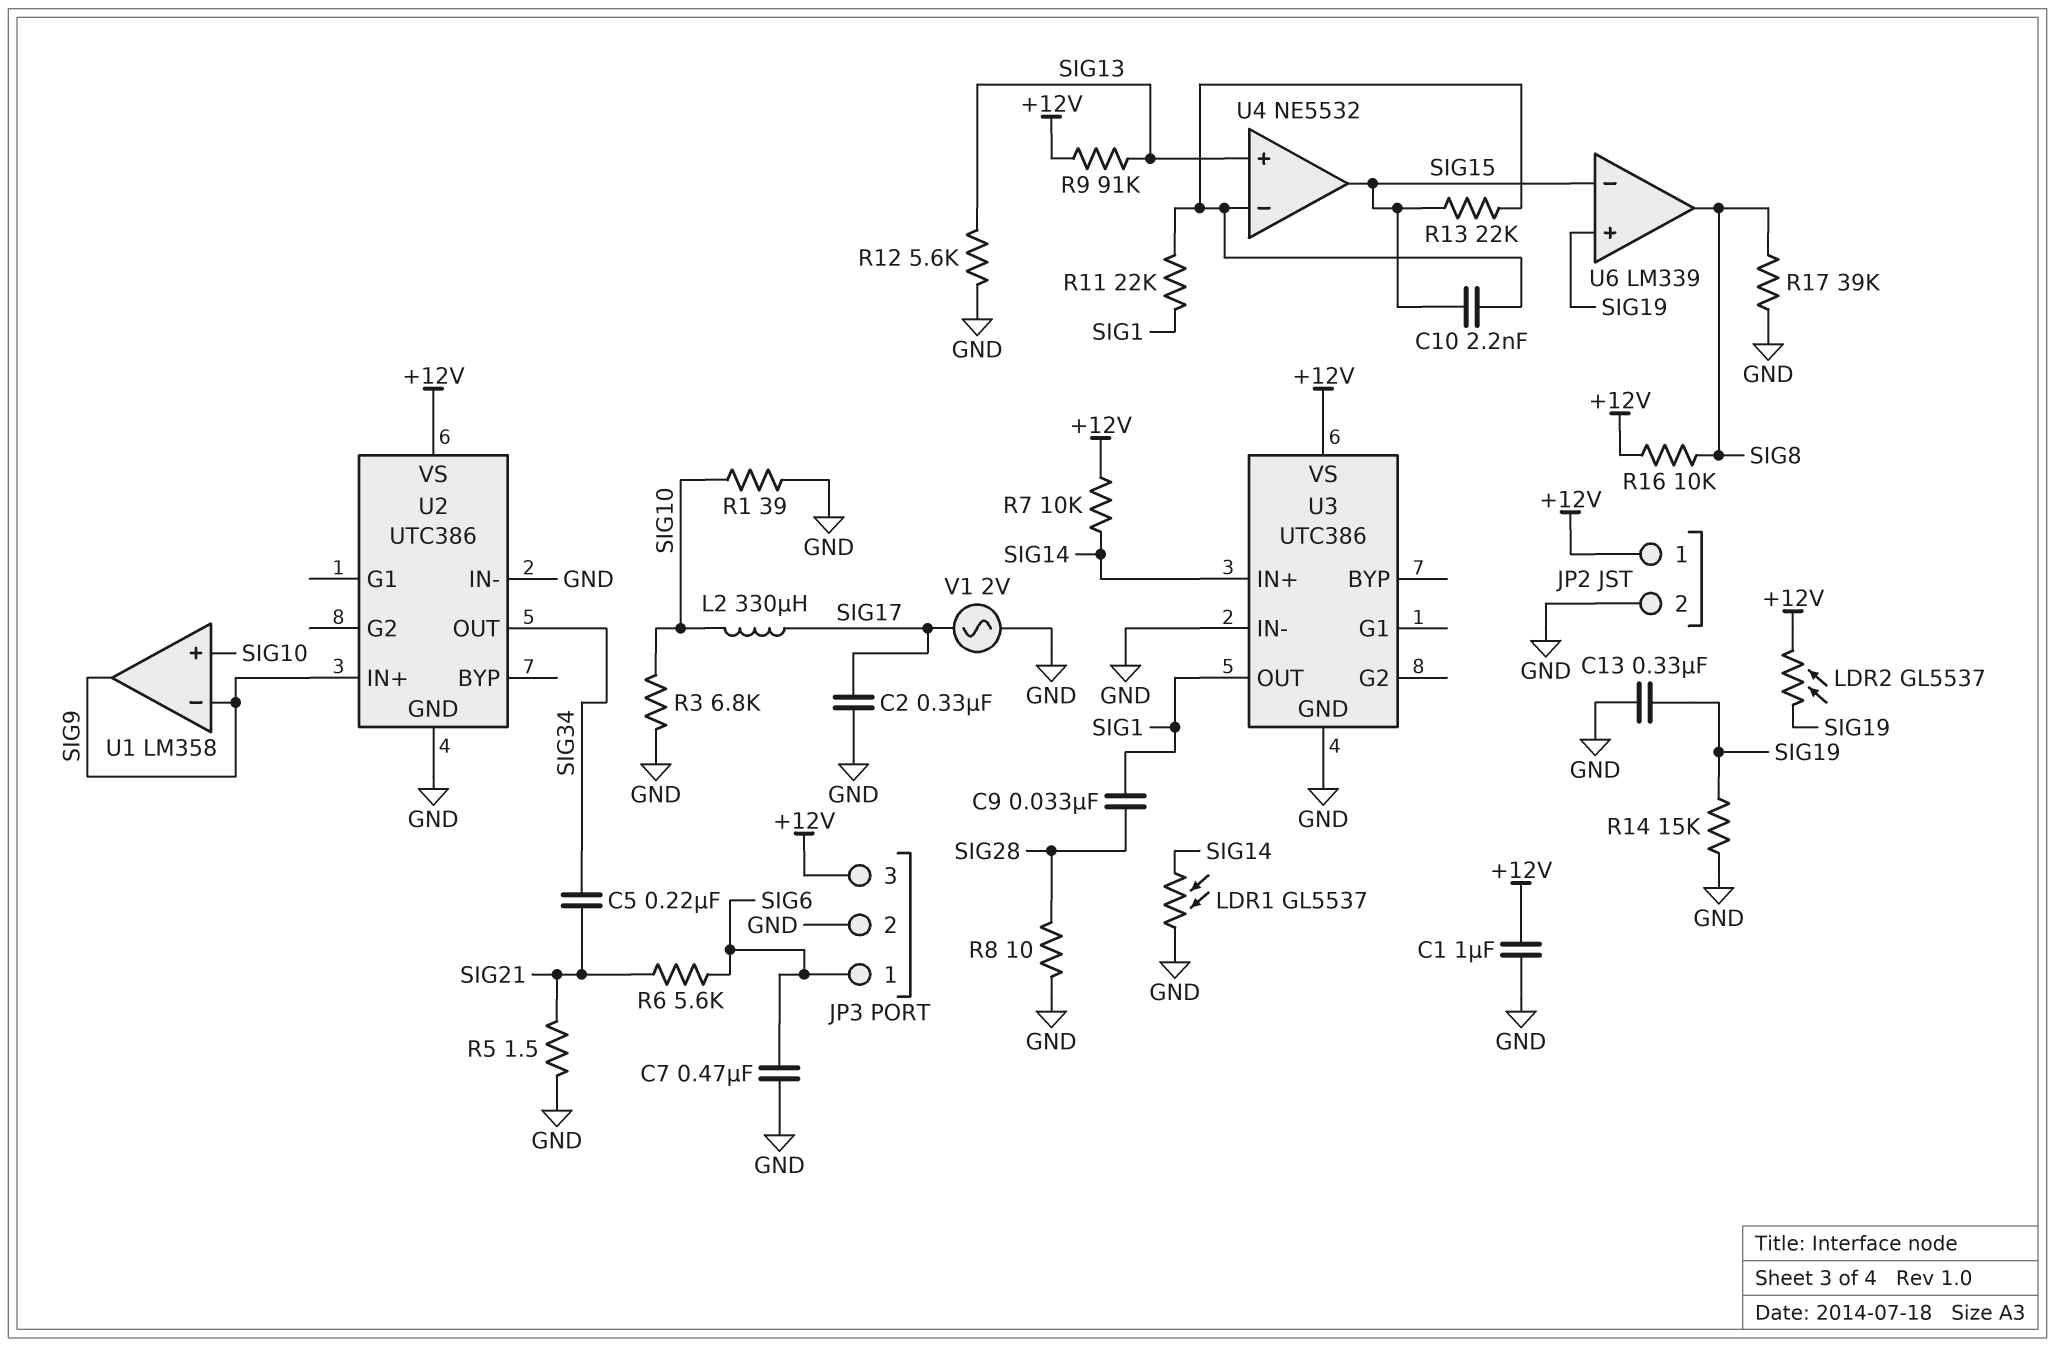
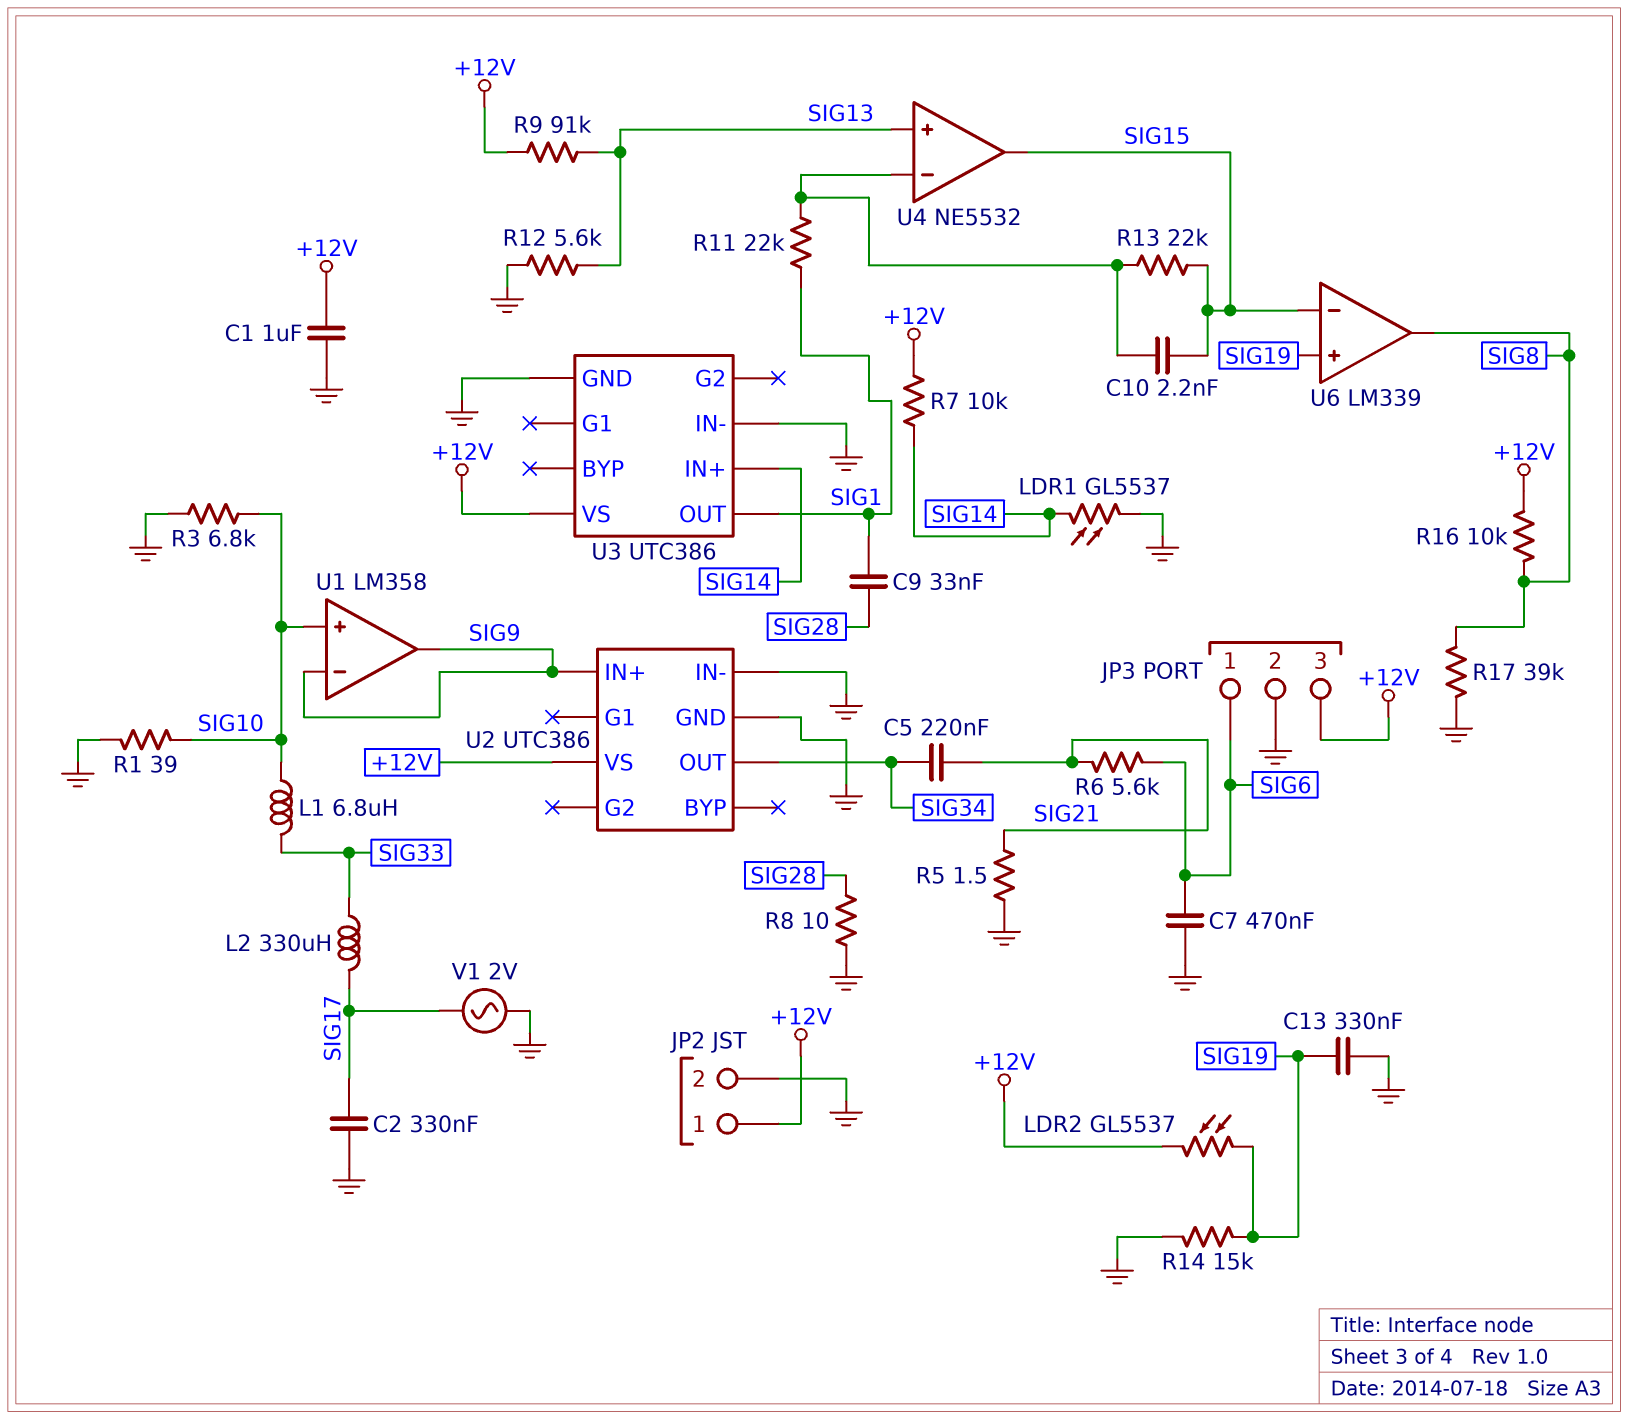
L1: none -> 6.8uH (SIG10, SIG33)
L2: 330uH (SIG10, SIG17) -> 330uH (SIG17, SIG33)

